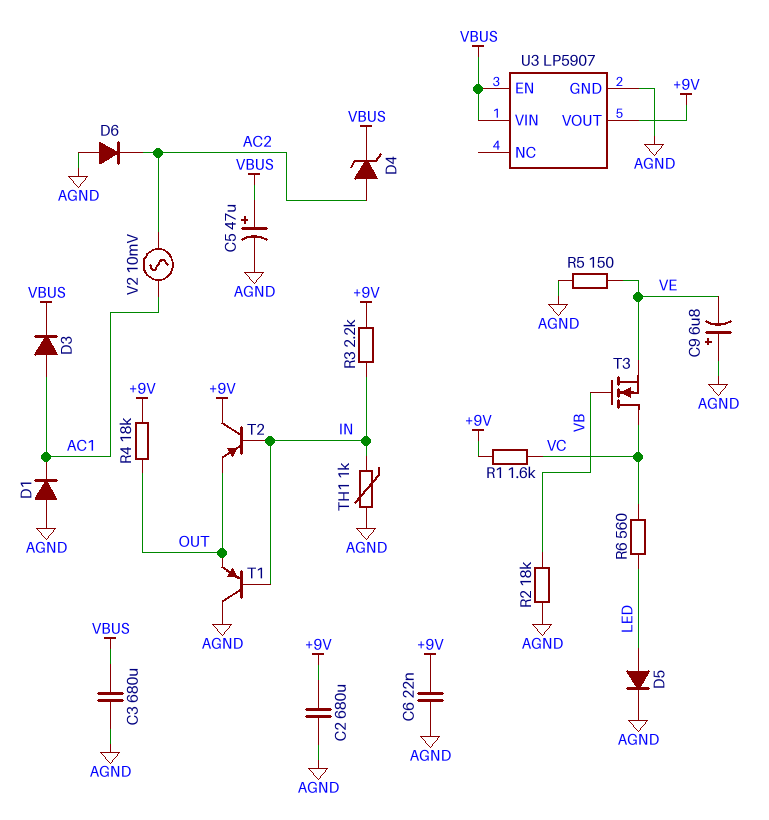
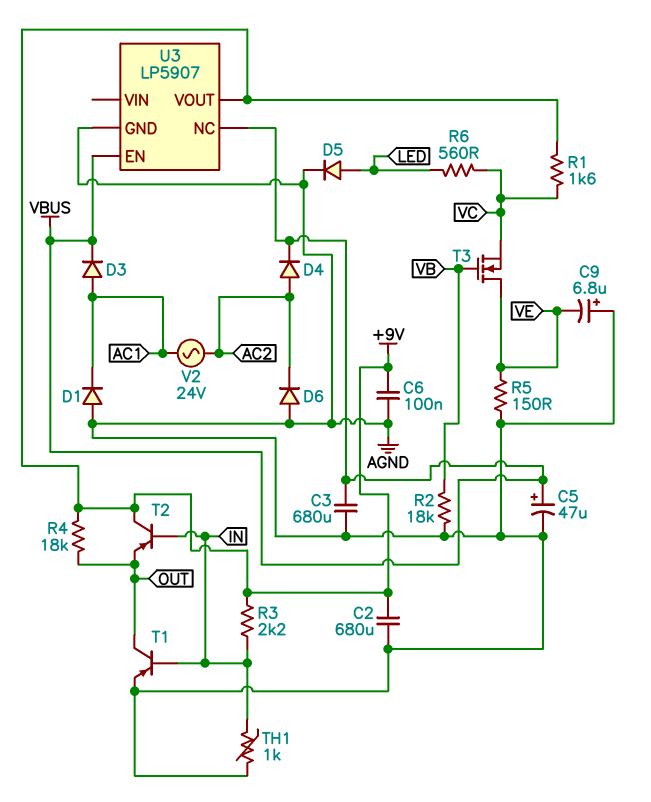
C6: 22nF (+9V, AGND) -> 100nF (+9V, AGND)
D4: zener (A AC2, K VBUS) -> diode (A AC2, K VBUS)
T1: PNP (B IN, C AGND, E OUT) -> PNP (B IN, C OUT, E AGND)
T3: NMOS (G VB, D VC, S VE) -> NMOS (G VB, D VE, S VC)
U3 pin NC: none -> VBUS
U3 pin VIN: VBUS -> none
V2: AC 10mV (AC1, AC2) -> AC 24V (AC1, AC2)

